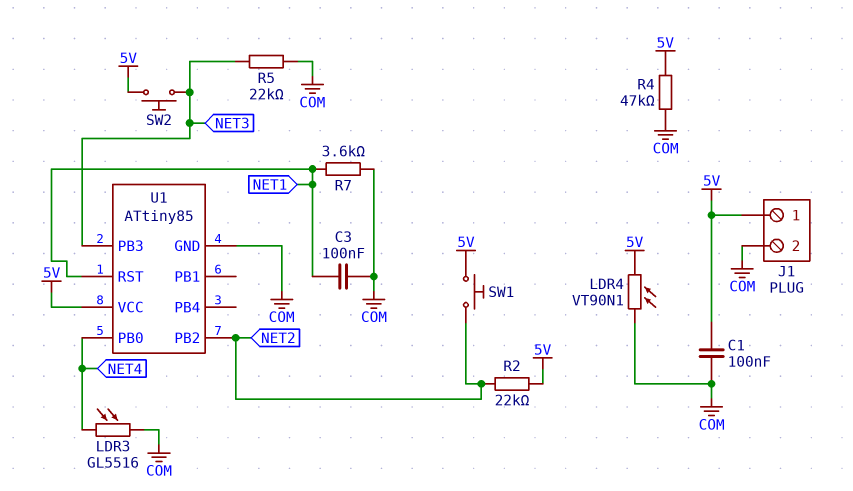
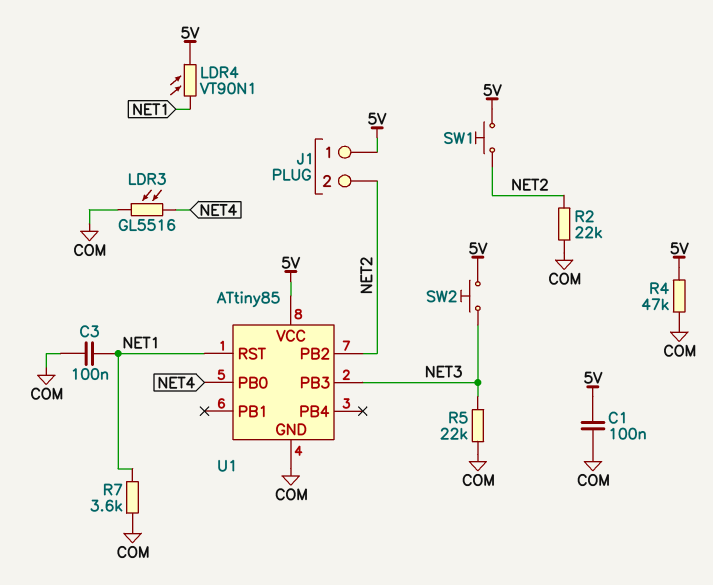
J1 pin 2: COM -> NET2
LDR4: VT90N1 (5V, COM) -> VT90N1 (5V, NET1)
R2: 22k (5V, NET2) -> 22k (COM, NET2)

